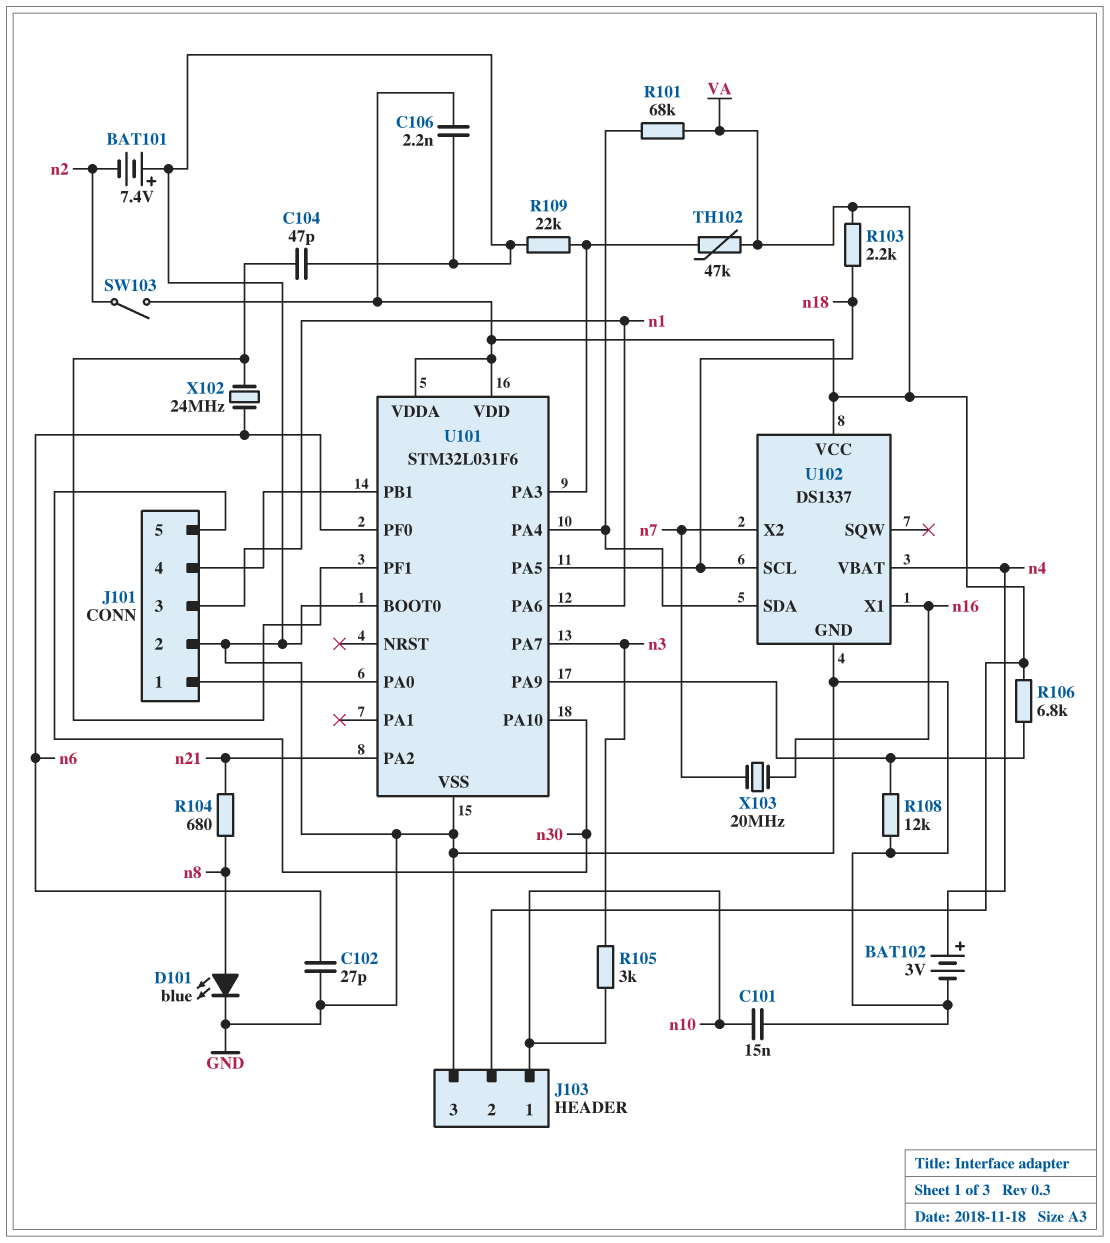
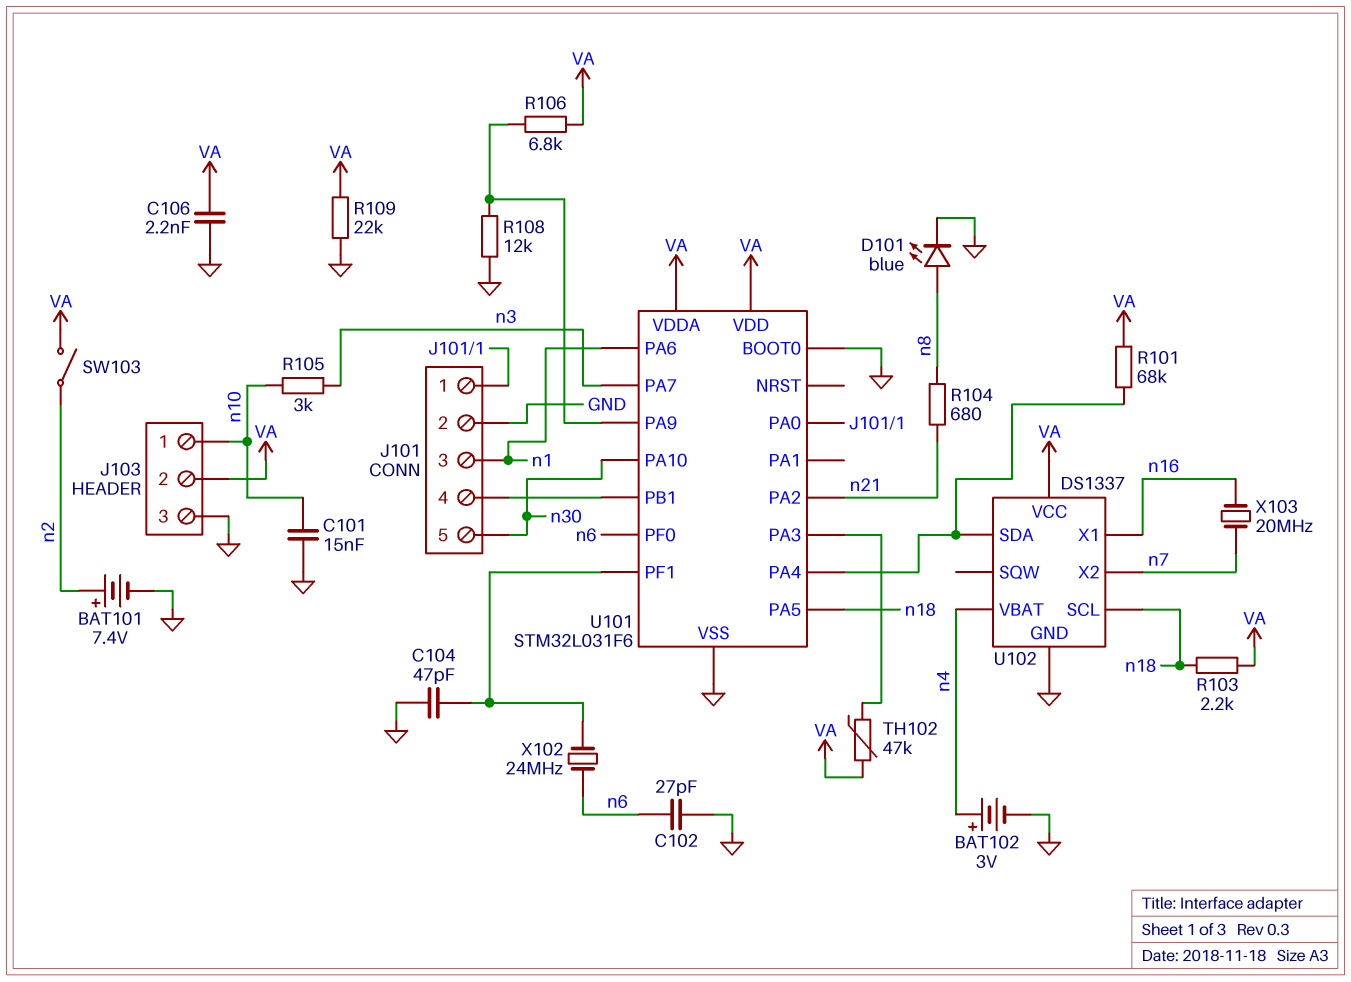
BAT101: 7.4V (plus GND, minus n2) -> 7.4V (plus n2, minus GND)
R109: 22k (GND, U101/PA3) -> 22k (GND, VA)

